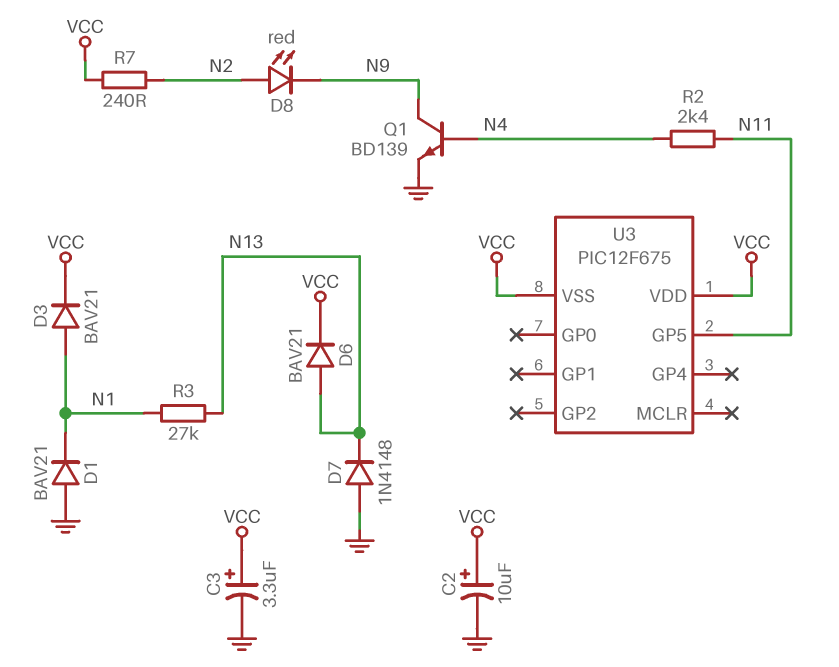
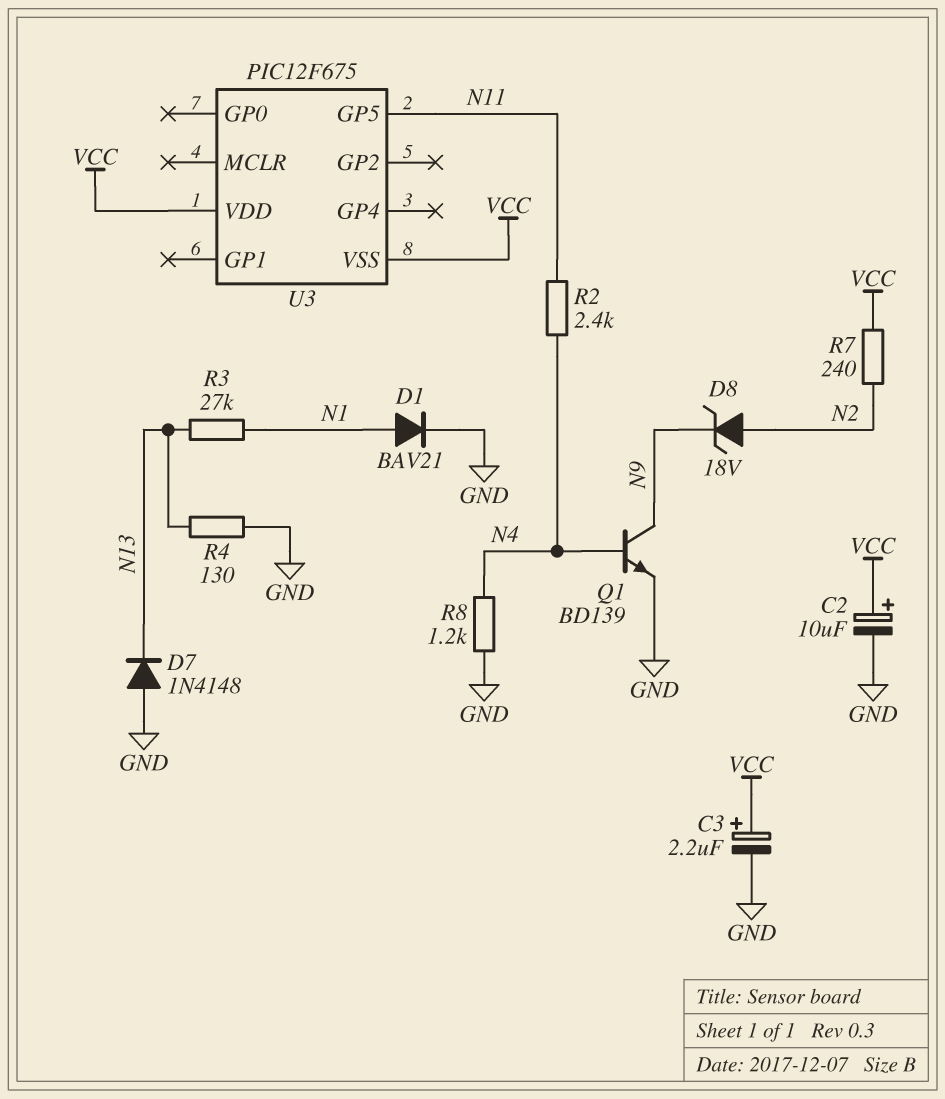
C3: 3.3uF (plus VCC, minus GND) -> 2.2uF (plus VCC, minus GND)
D1: diode BAV21 (A GND, K N1) -> diode BAV21 (A N1, K GND)
D3: diode BAV21 (A N1, K VCC) -> none
D6: diode BAV21 (A N13, K VCC) -> none
D8: LED red (A N2, K N9) -> zener 18V (A N2, K N9)
R4: none -> 130 (GND, N13)
R8: none -> 1.2k (GND, N4)

